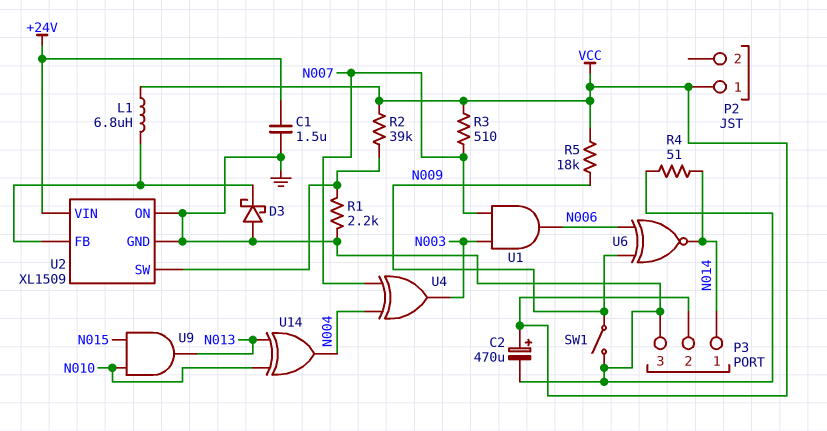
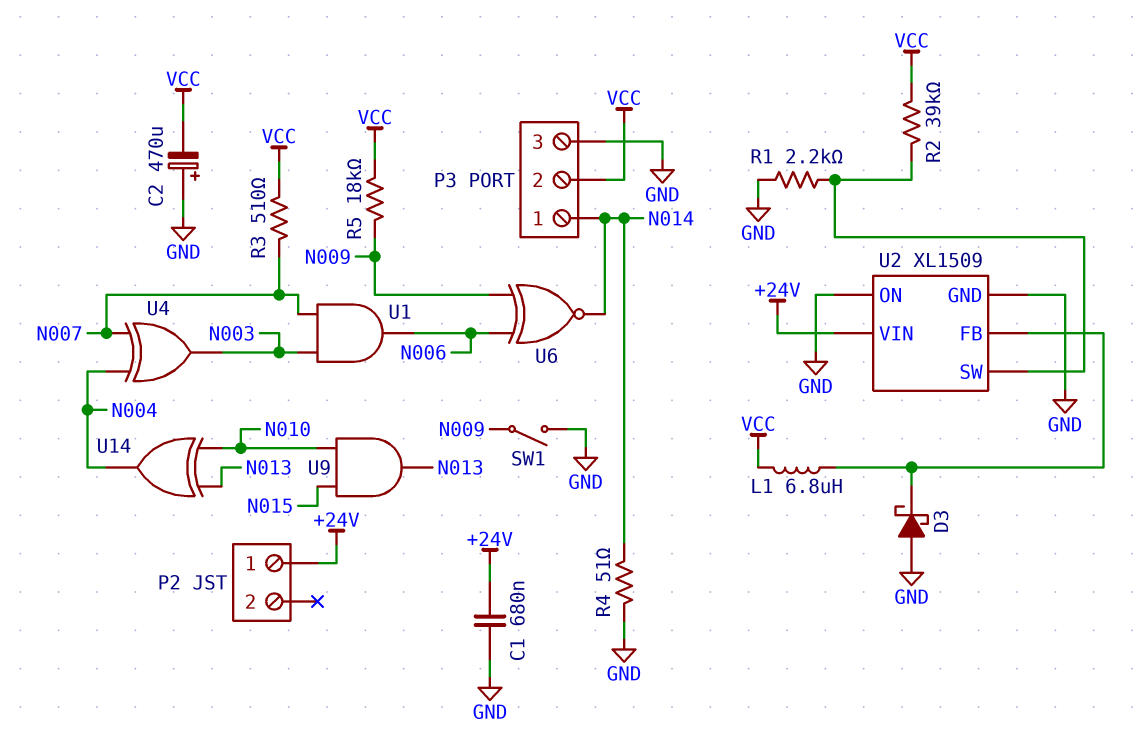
C1: 1.5uF (+24V, GND) -> 680nF (+24V, GND)
C2: 470uF (plus VCC, minus GND) -> 470uF (plus GND, minus VCC)
P2 pin 1: VCC -> +24V

